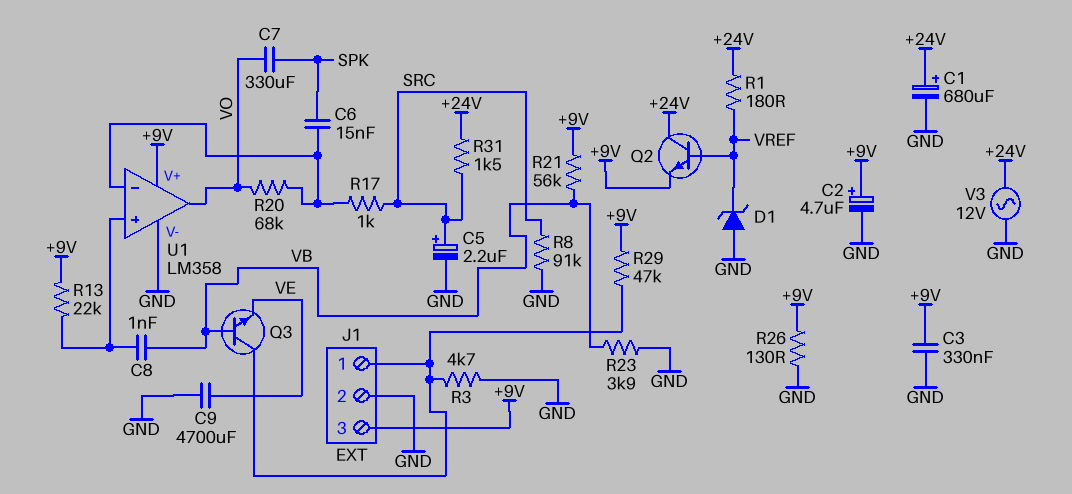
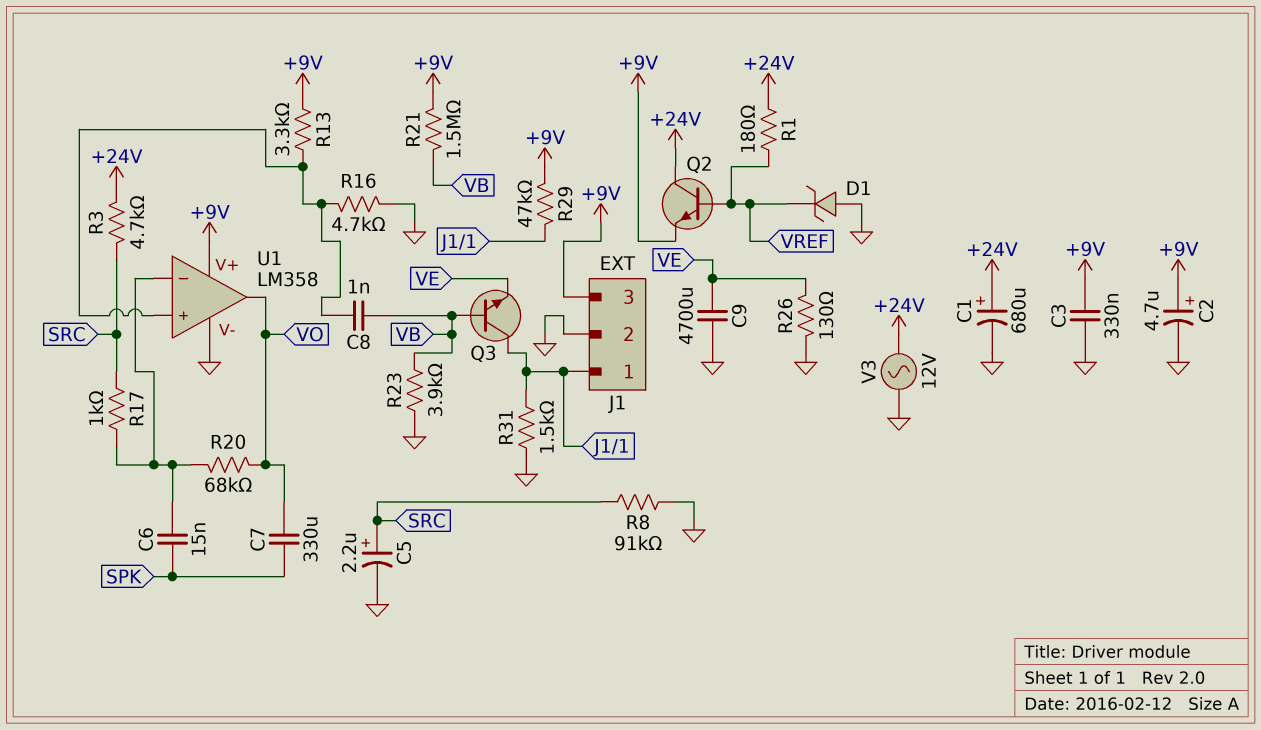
R3: 4.7k (GND, J1/1) -> 4.7k (+24V, SRC)
R13: 22k (+9V, U1/in+) -> 3.3k (+9V, U1/in+)
R16: none -> 4.7k (GND, U1/in+)
R21: 56k (+9V, VB) -> 1.5M (+9V, VB)
R26: 130 (+9V, GND) -> 130 (GND, VE)
R31: 1.5k (+24V, SRC) -> 1.5k (GND, J1/1)

